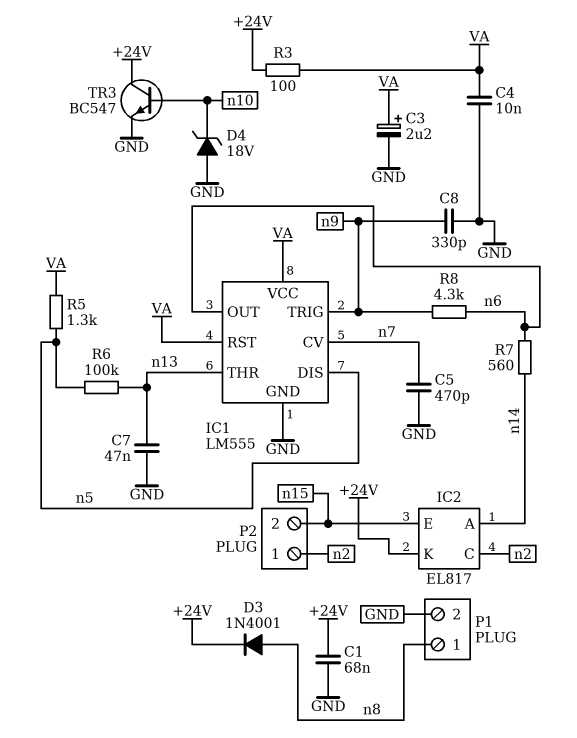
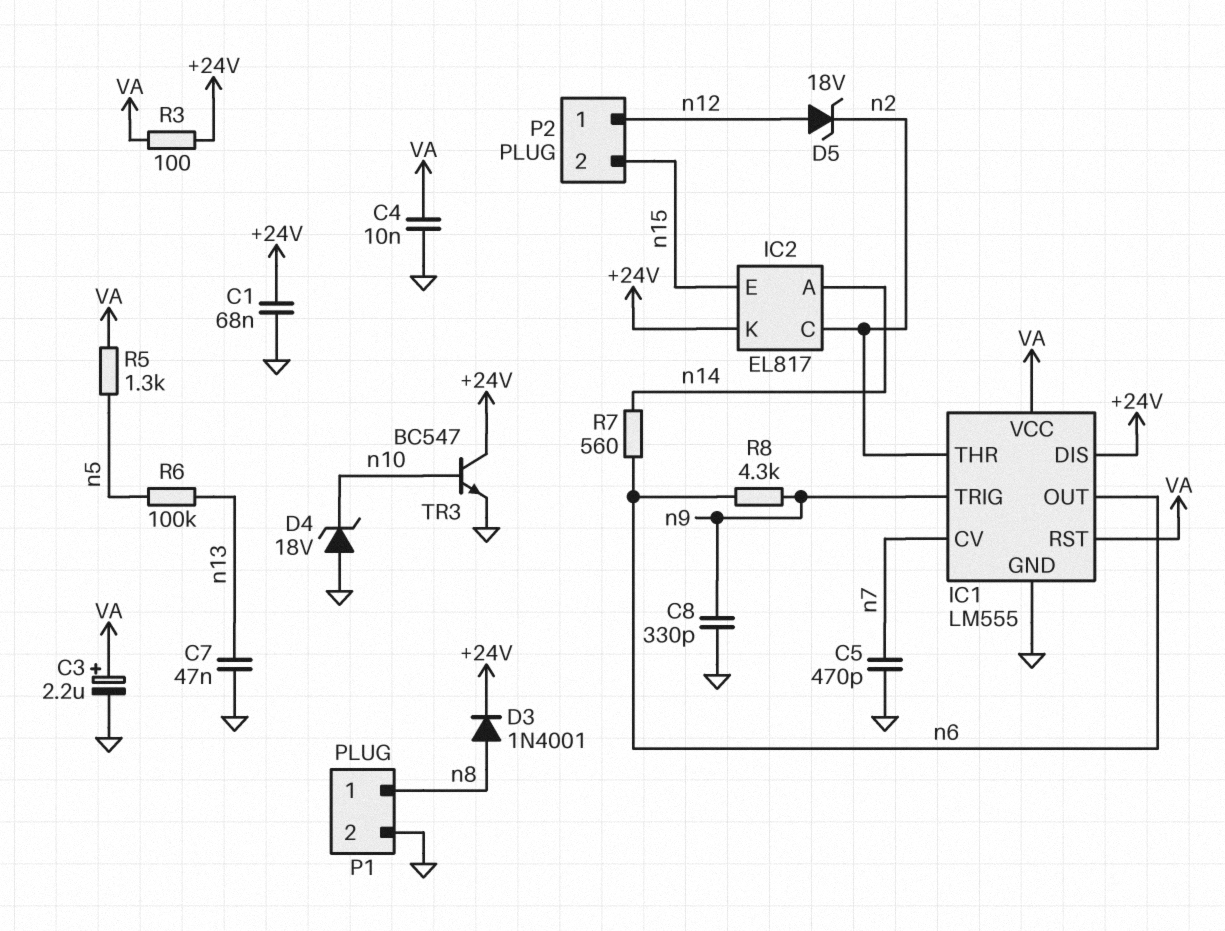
D5: none -> zener 18V (A n12, K n2)
IC1 pin DIS: n5 -> +24V
IC1 pin THR: n13 -> n2
P2 pin 1: n2 -> n12

